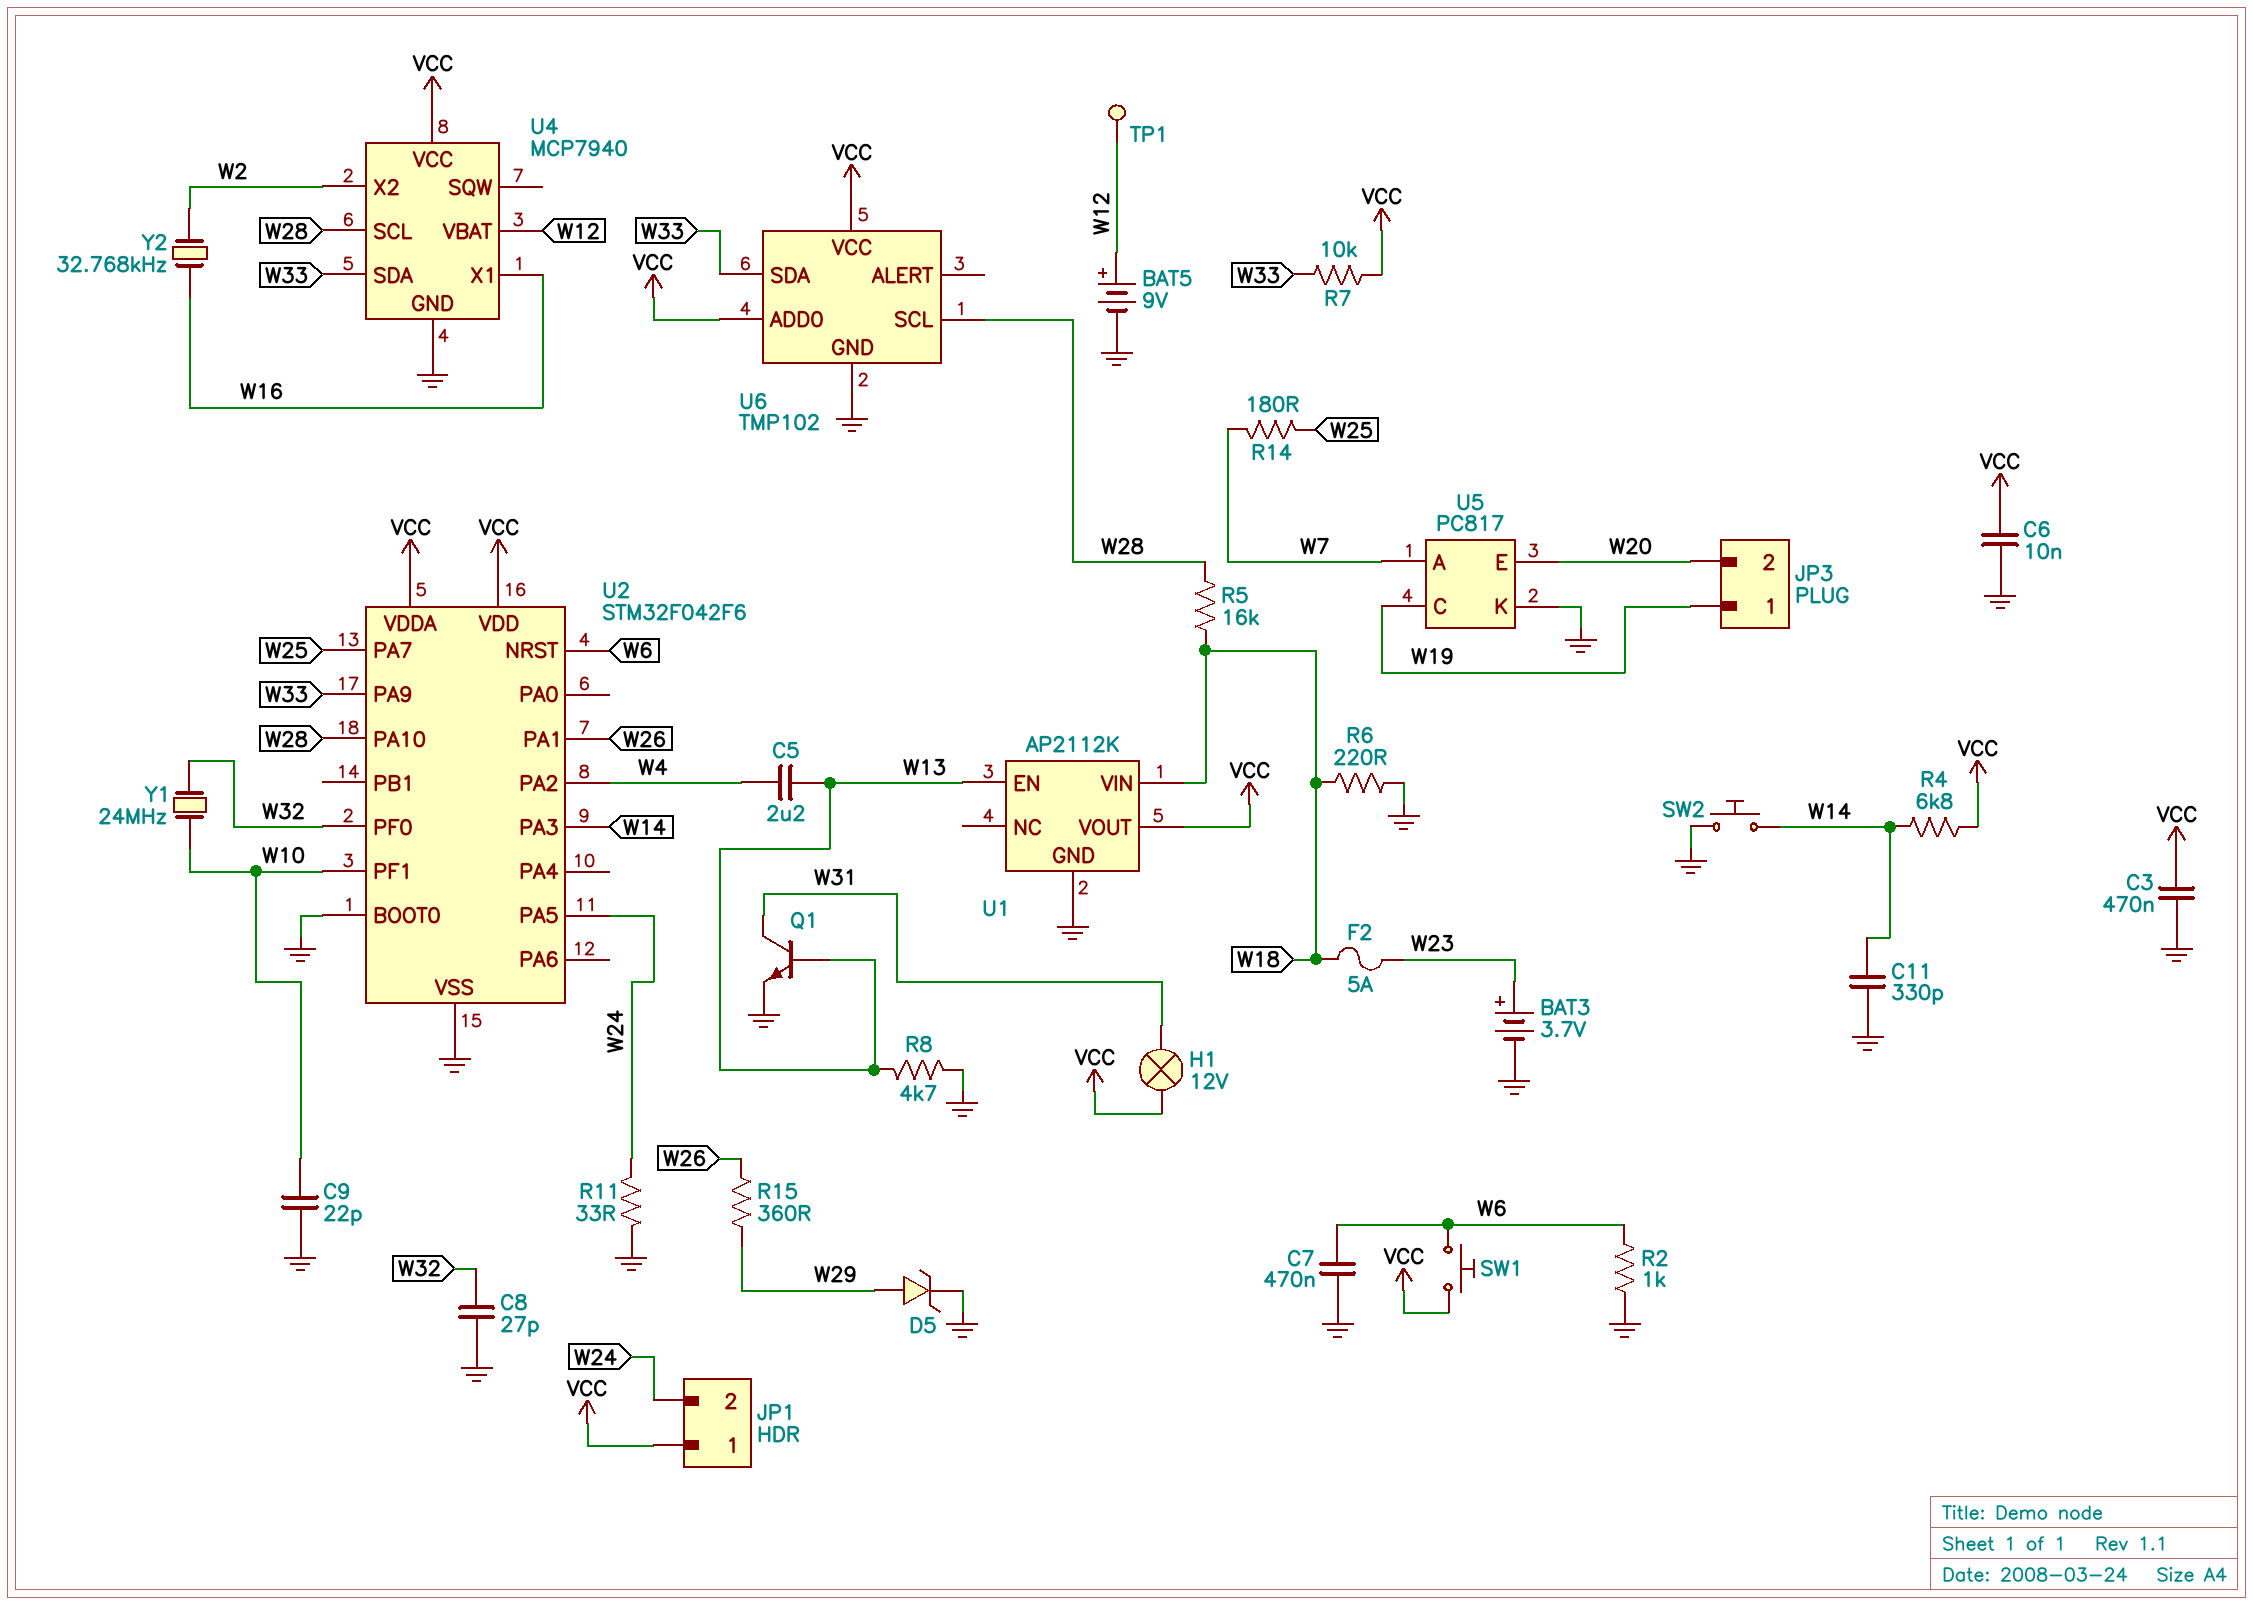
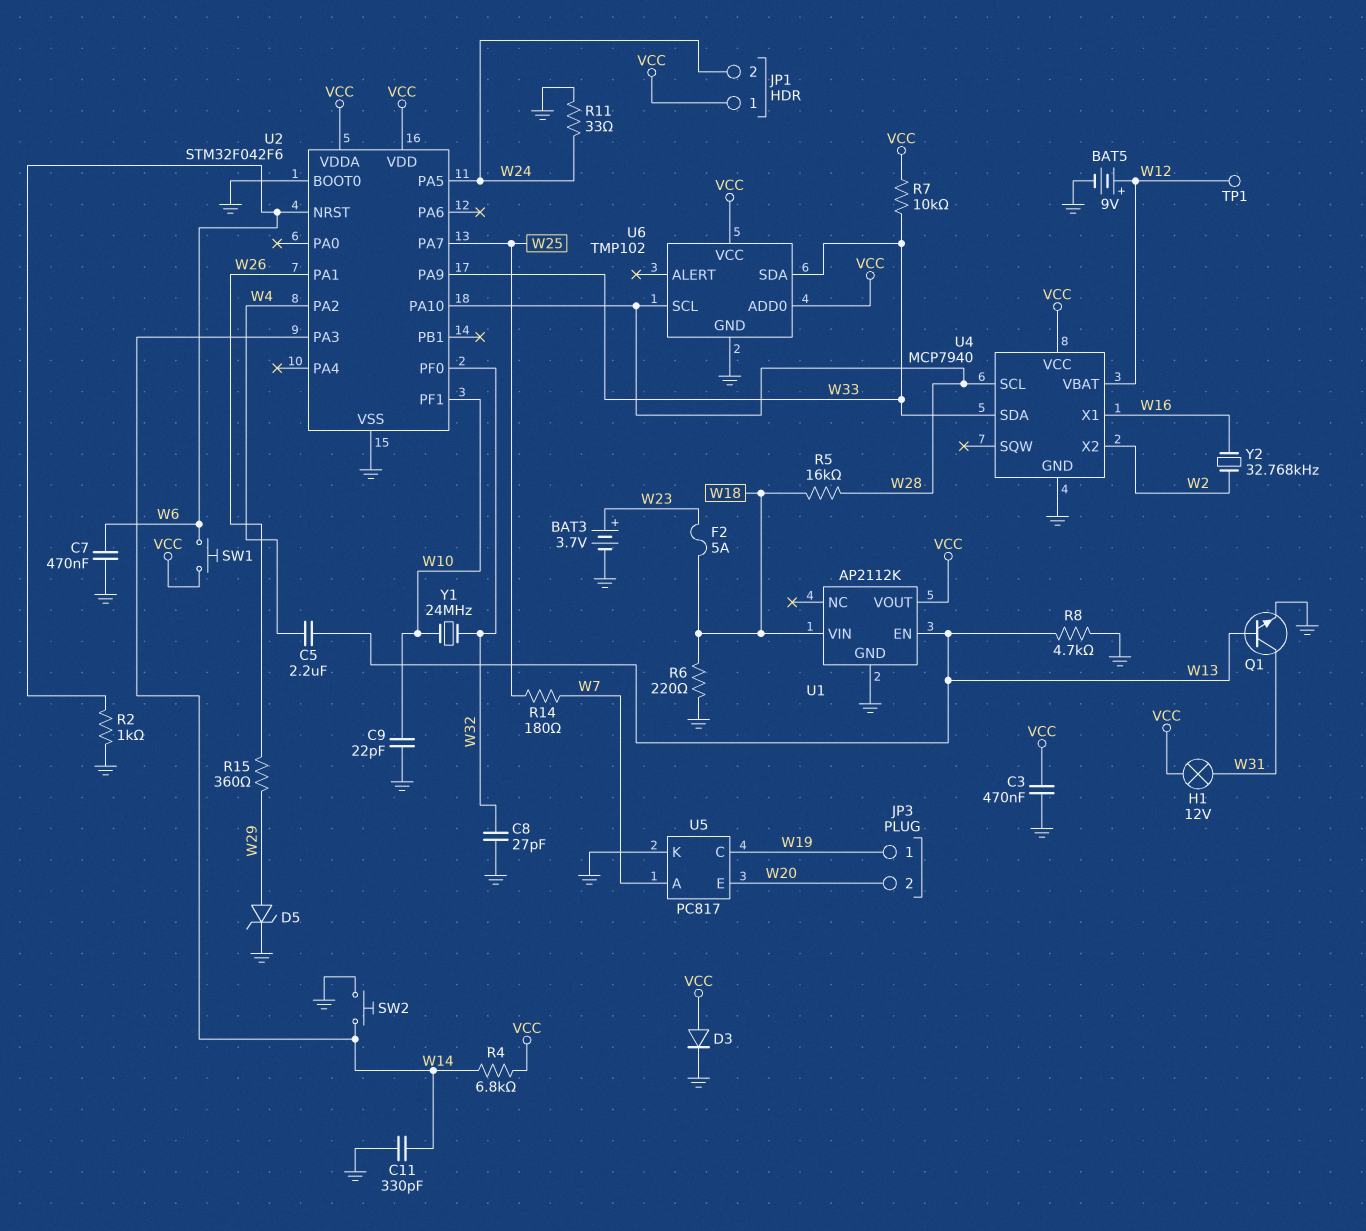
C6: 10nF (GND, VCC) -> none
D3: none -> diode (A VCC, K GND)

